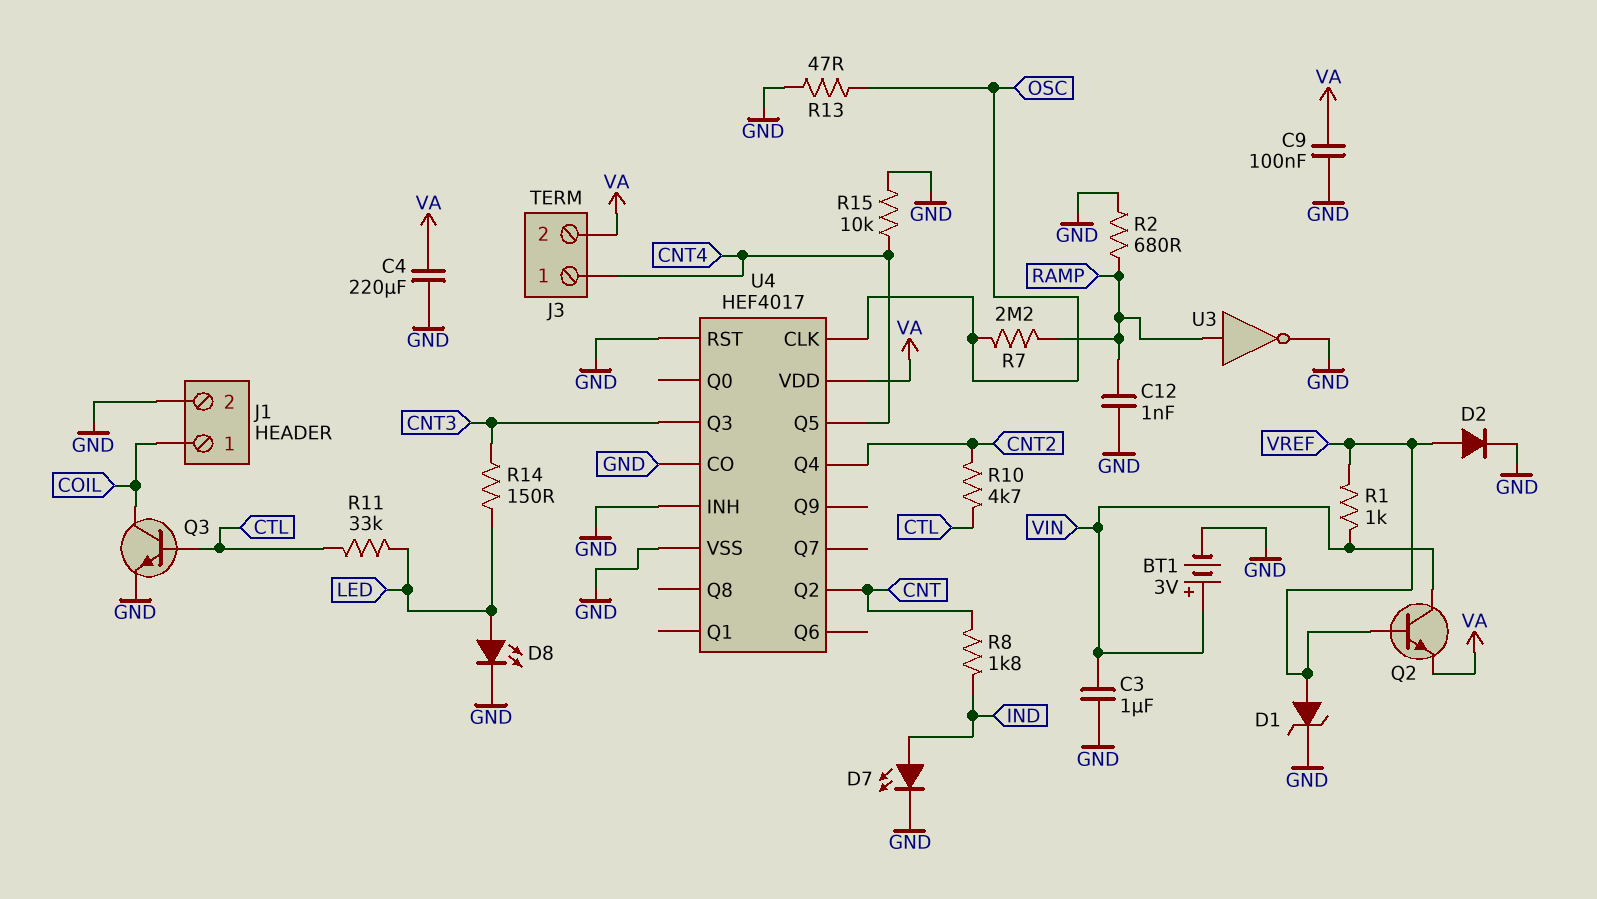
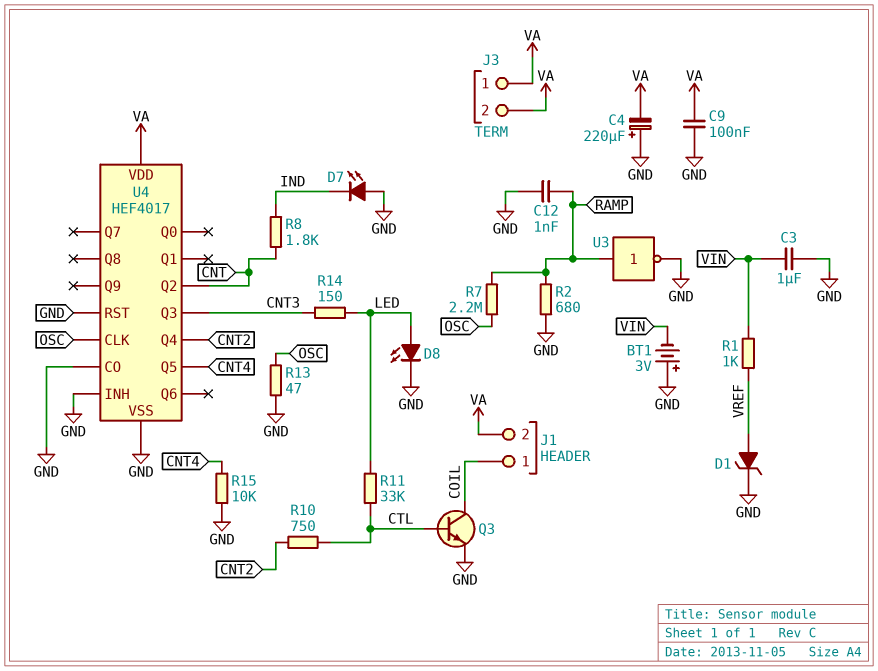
BT1: 3V (plus VIN, minus GND) -> 3V (plus GND, minus VIN)
C4: 220uF (GND, VA) -> 220uF (plus GND, minus VA)
D2: diode (A VREF, K GND) -> none
D7: LED (A IND, K GND) -> LED (A GND, K IND)
J1 pin 2: GND -> VA
J3 pin 1: CNT4 -> VA
Q2: NPN (B VREF, C VIN, E VA) -> none
R10: 4.7k (CNT2, CTL) -> 750 (CNT2, CTL)

